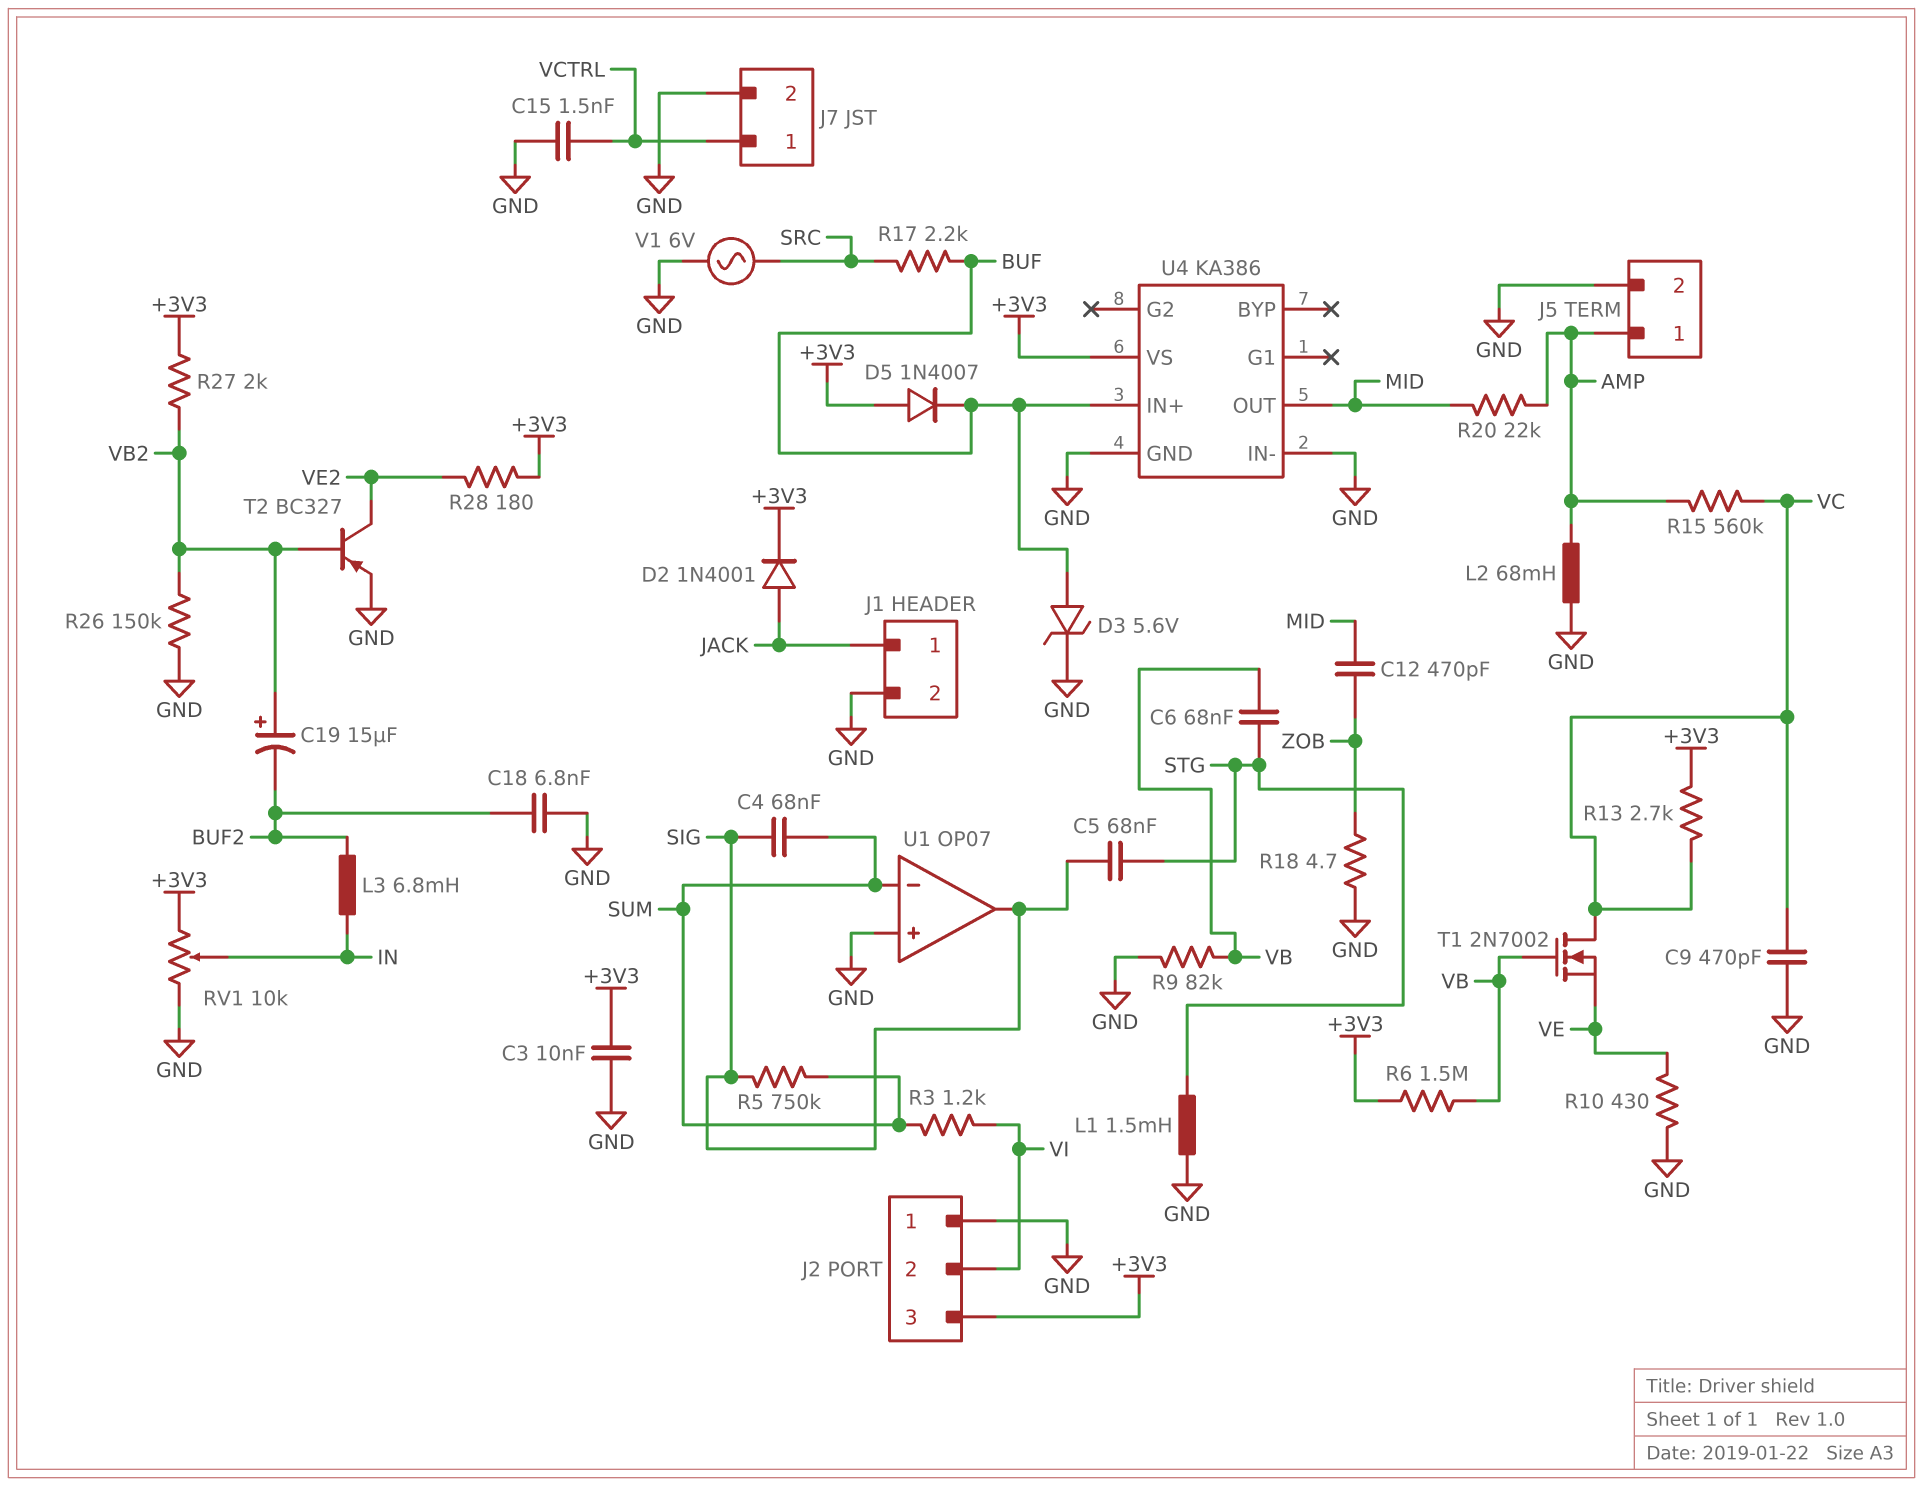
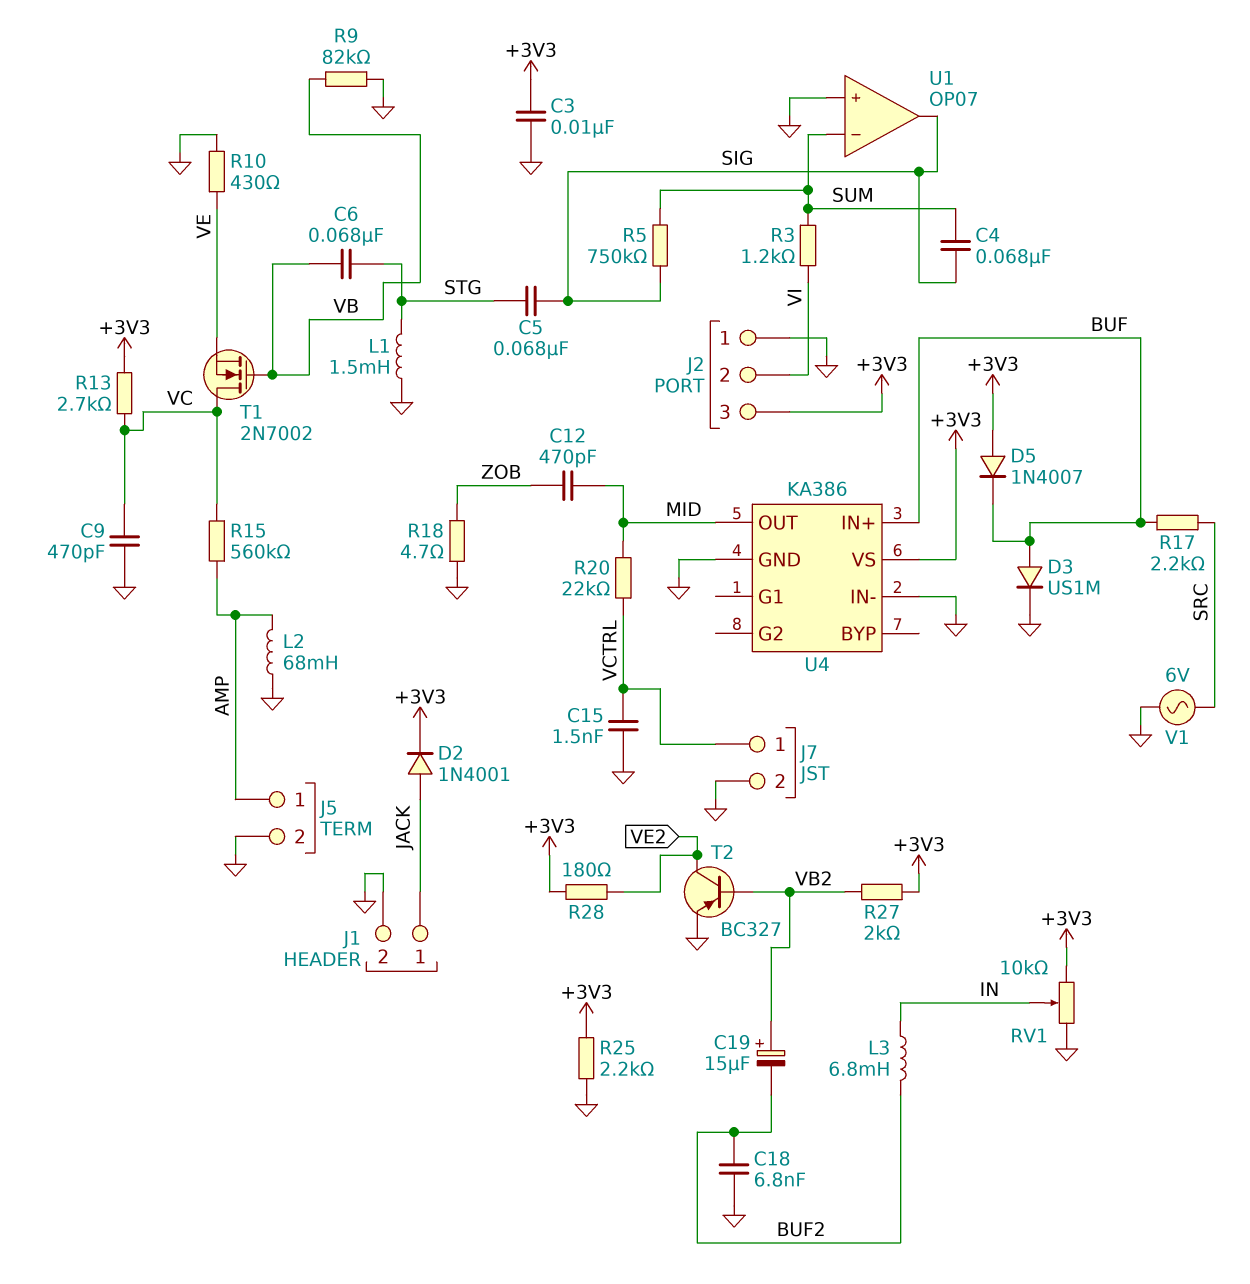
D3: zener 5.6V (A BUF, K GND) -> diode US1M (A BUF, K GND)
R6: 1.5M (+3V3, VB) -> none
R20: 22k (AMP, MID) -> 22k (MID, VCTRL)
R25: none -> 2.2k (+3V3, GND)
R26: 150k (GND, VB2) -> none

